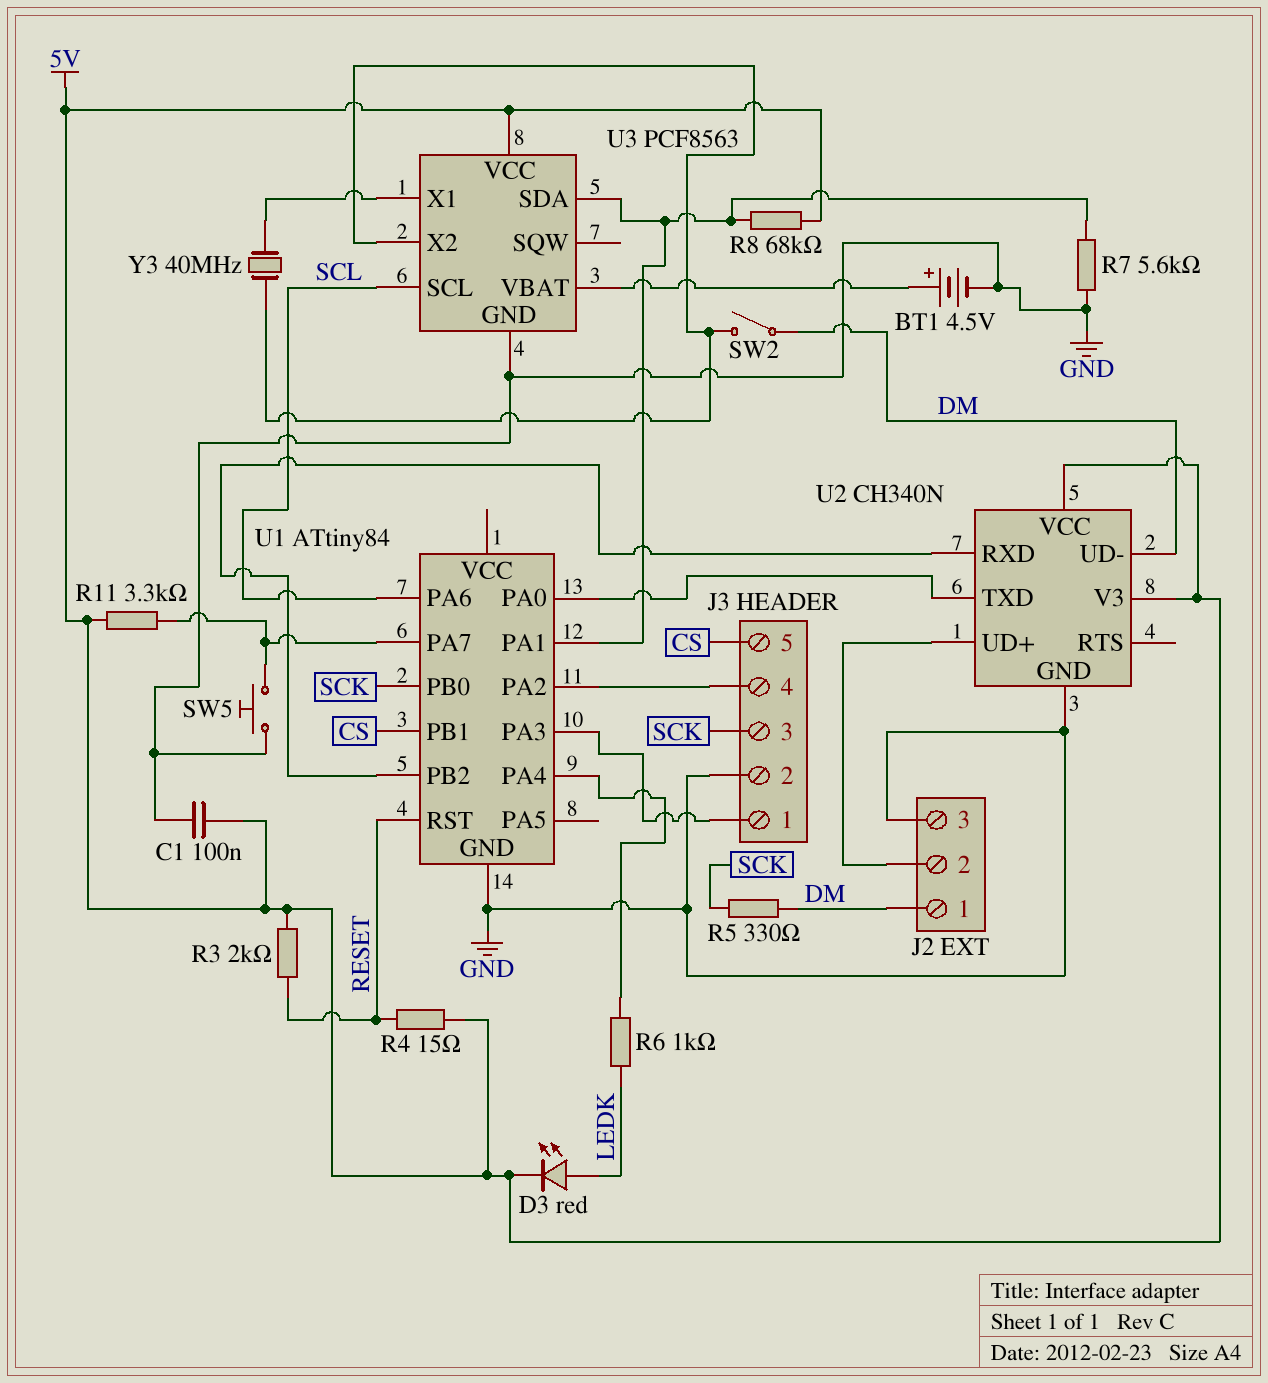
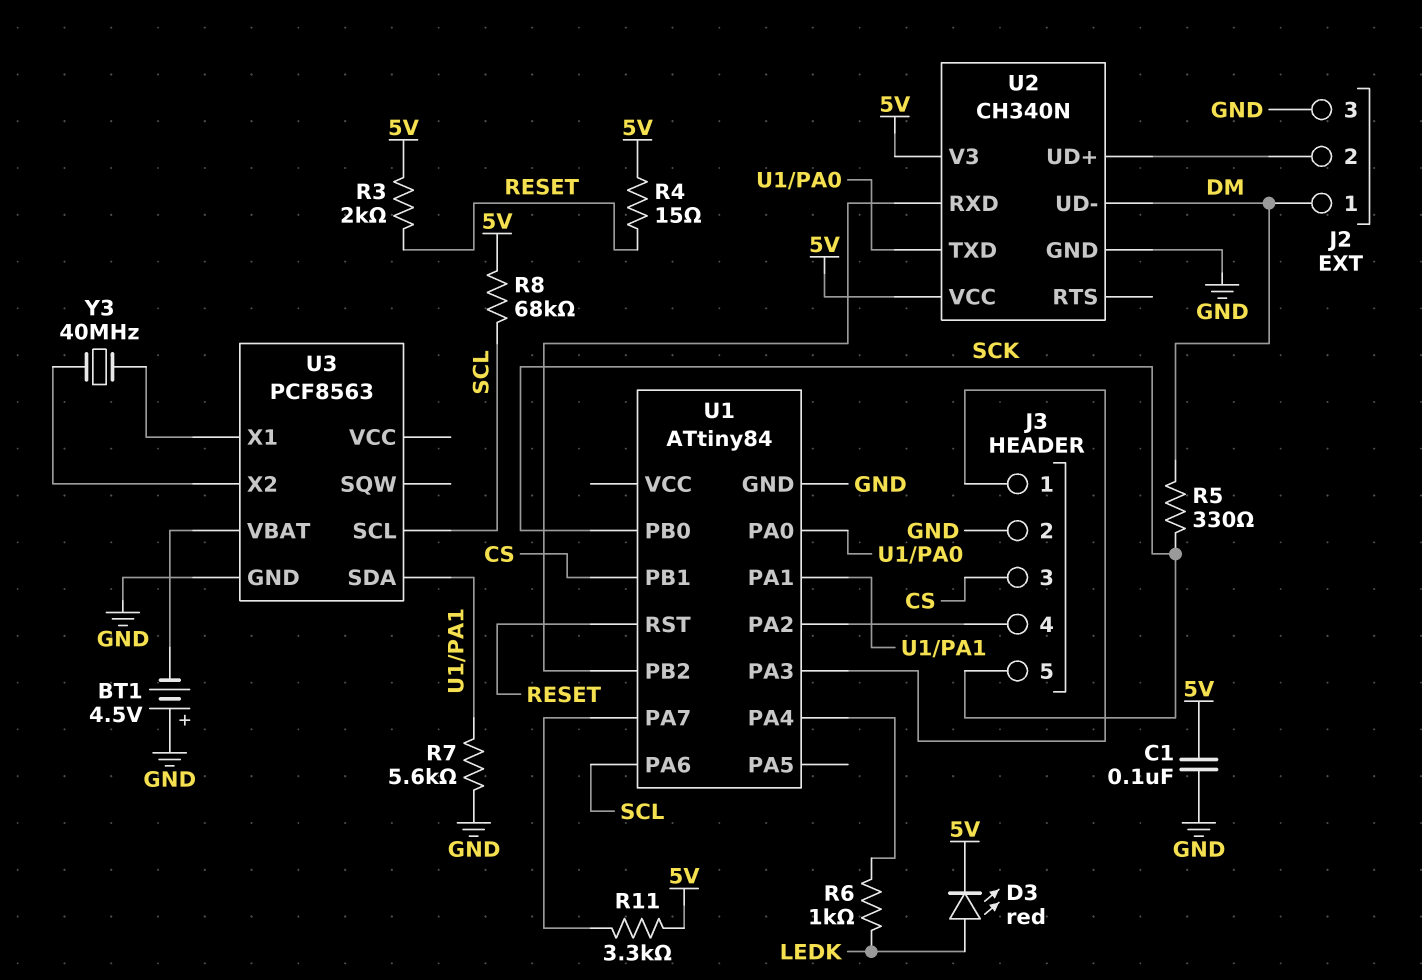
BT1: 4.5V (plus U3/VBAT, minus GND) -> 4.5V (plus GND, minus U3/VBAT)
J3 pin 3: SCK -> CS
J3 pin 5: CS -> SCK
R8: 68k (5V, U1/PA1) -> 68k (5V, SCL)
SW2: switch (DM, U3/X2) -> none
SW5: button (GND, U1/PA7) -> none
U3 pin VCC: 5V -> none

